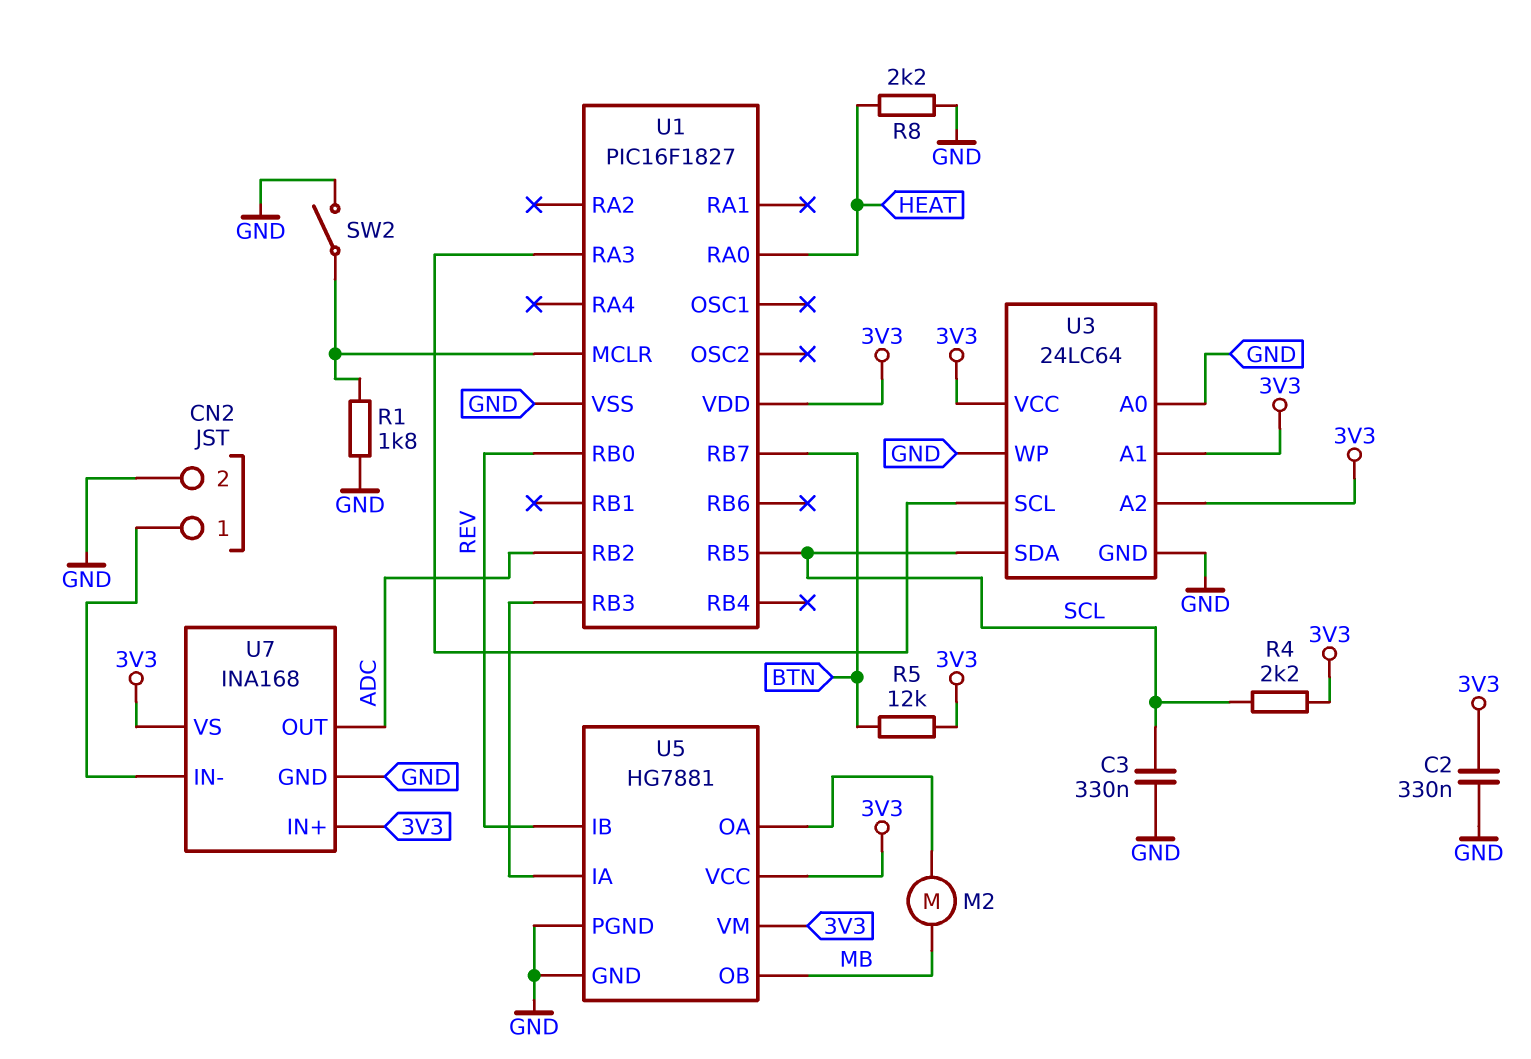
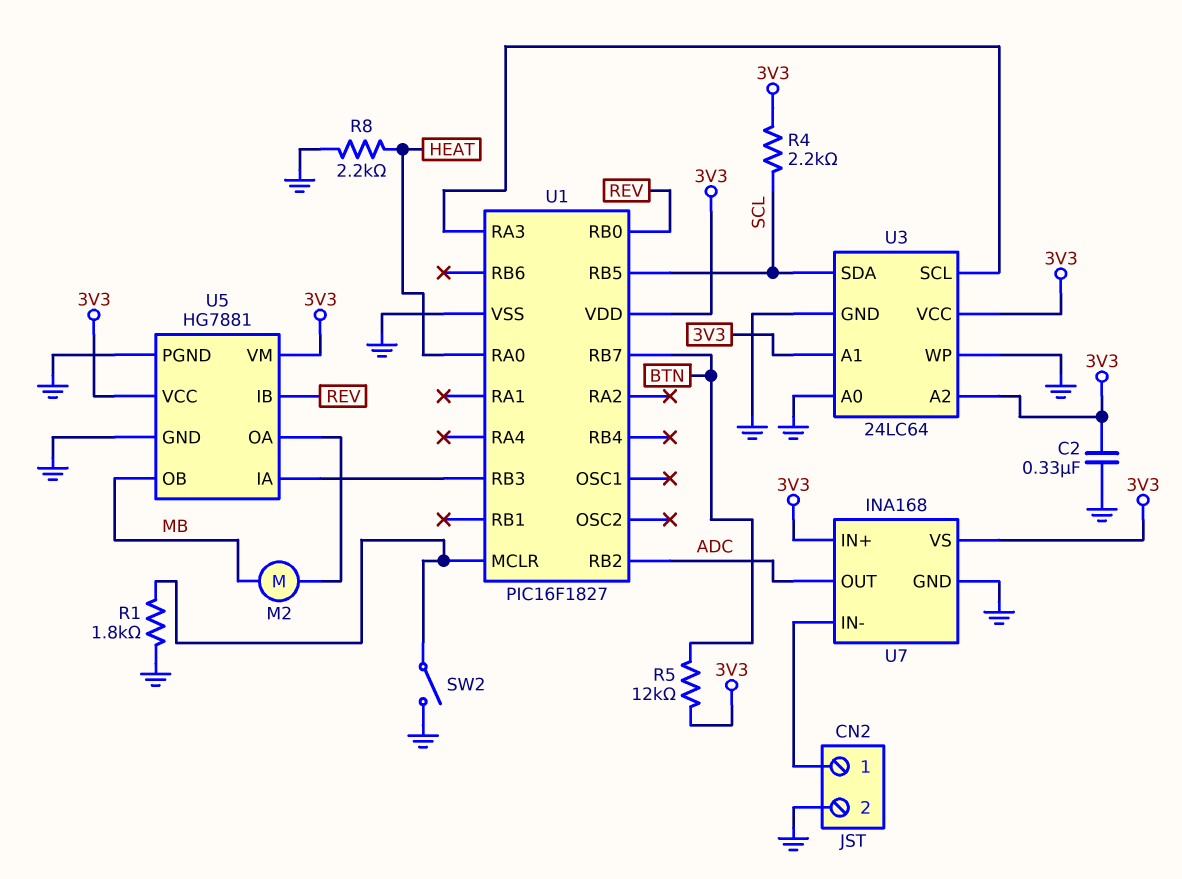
C3: 330nF (GND, SCL) -> none

